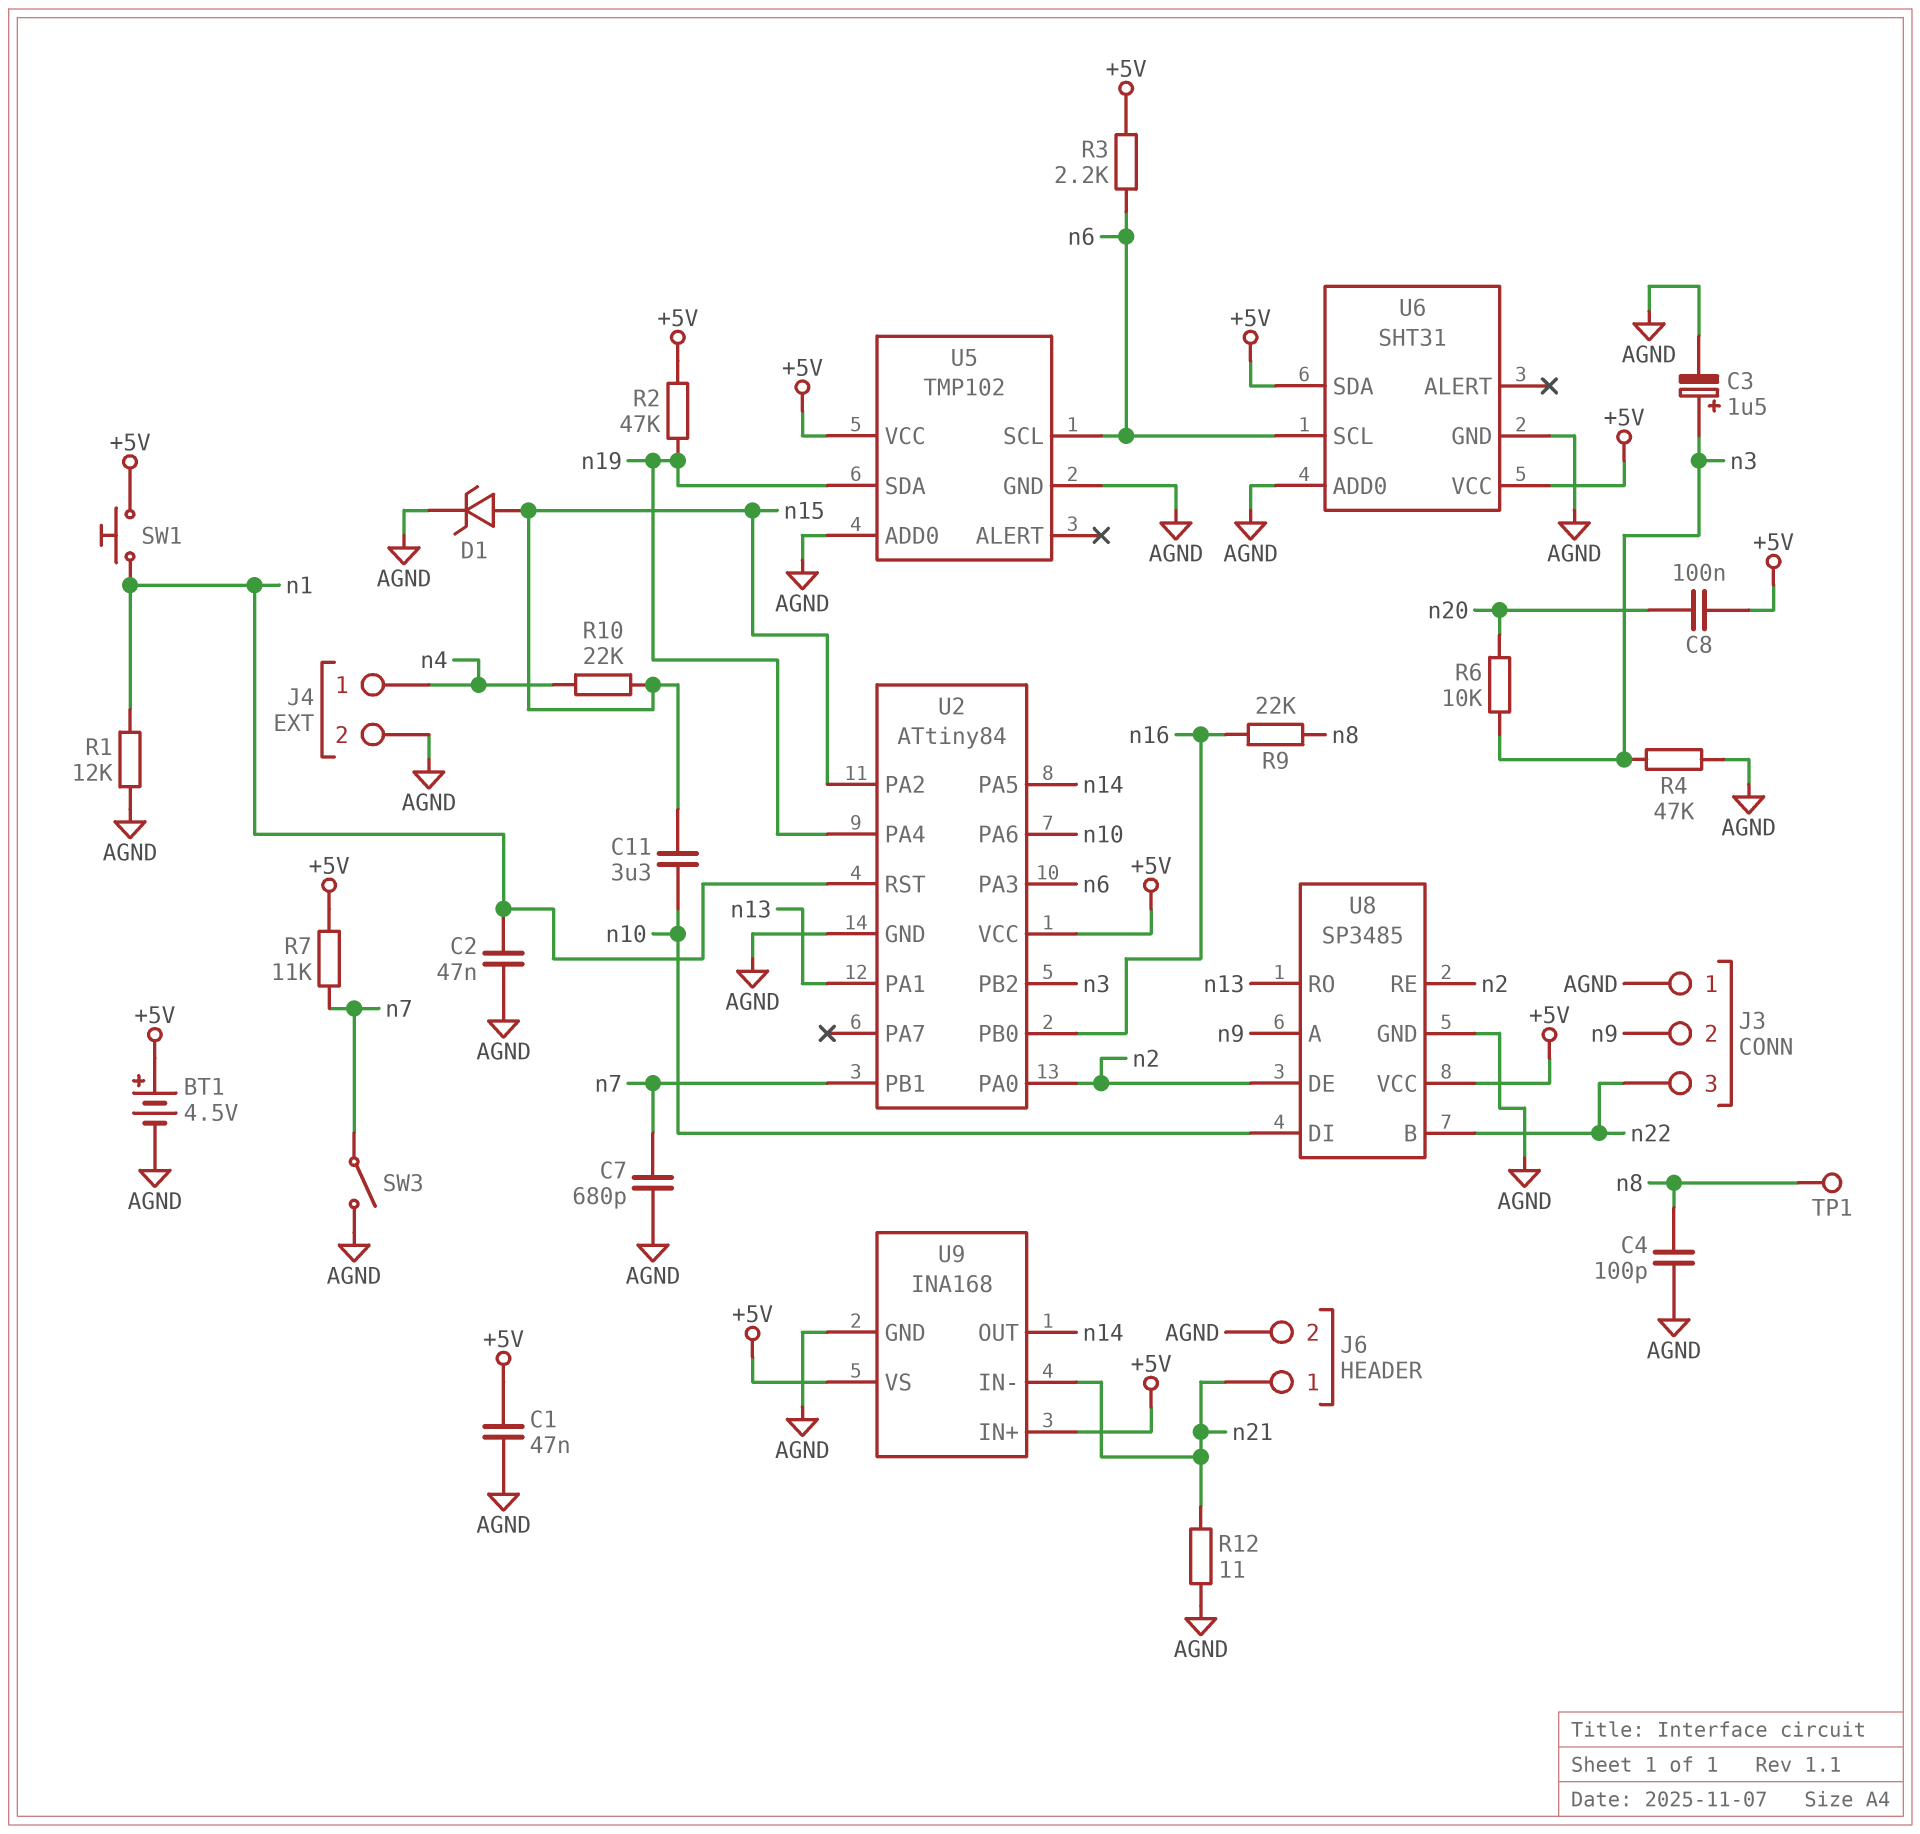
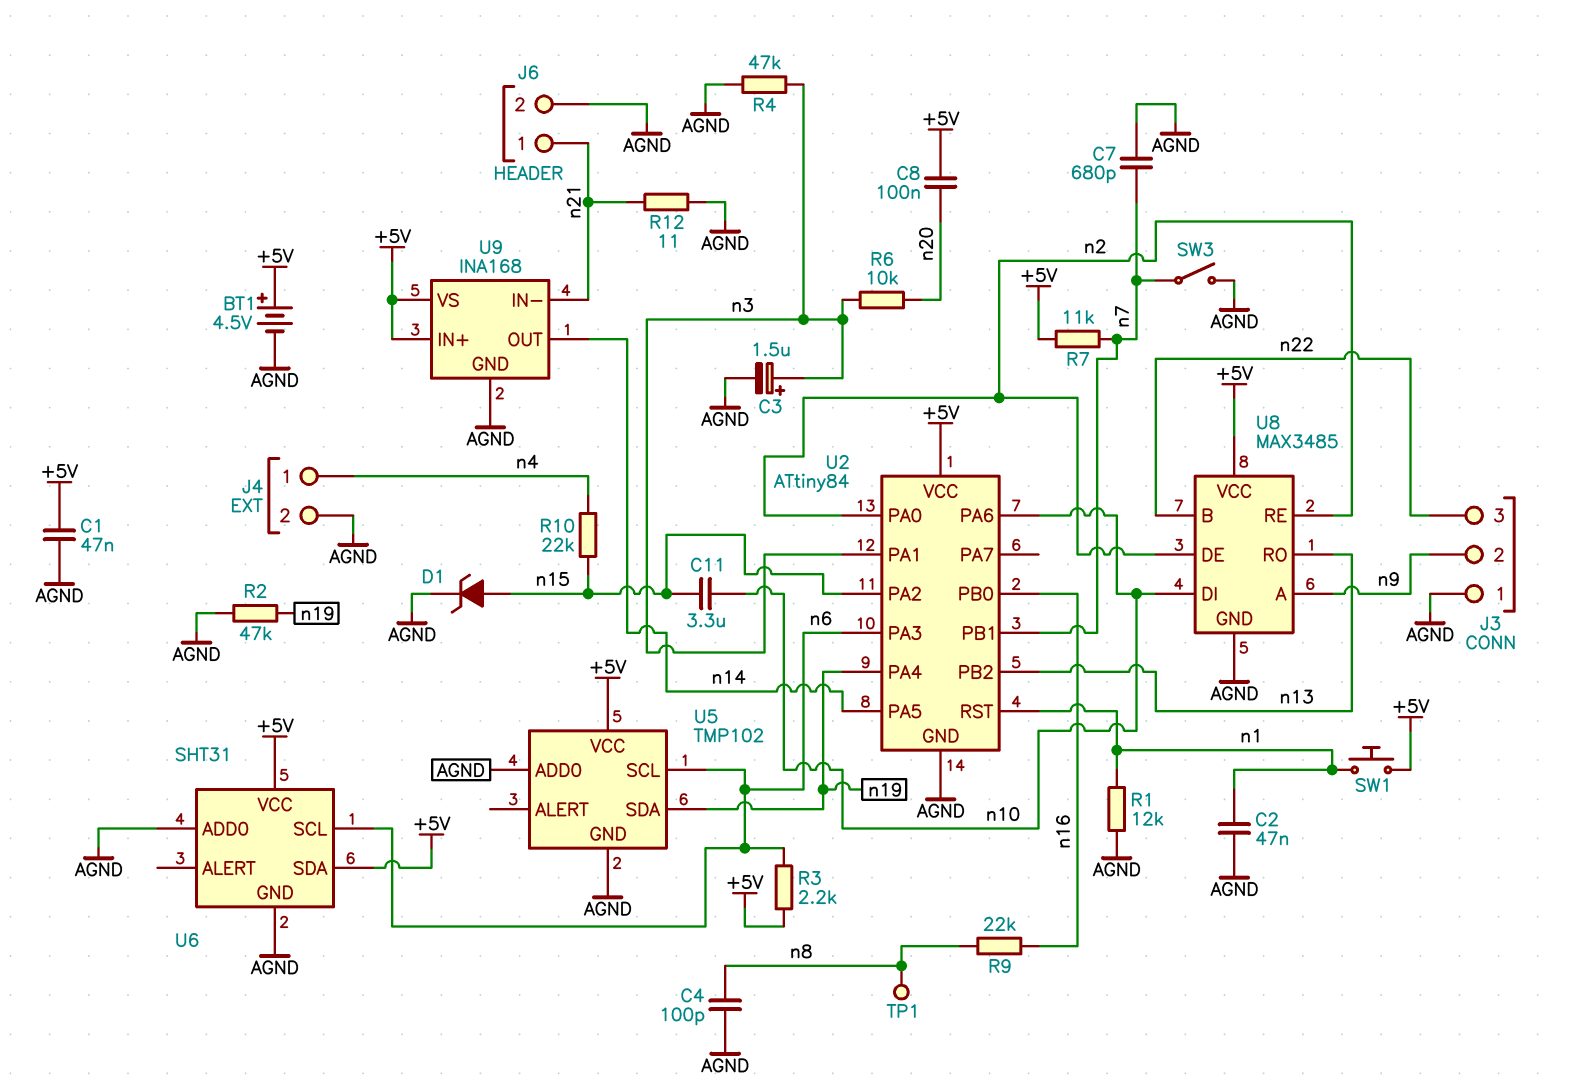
R2: 47k (+5V, n19) -> 47k (AGND, n19)
U2 pin PA1: n13 -> n3
U2 pin PB2: n3 -> n13
U8: SP3485 -> MAX3485

